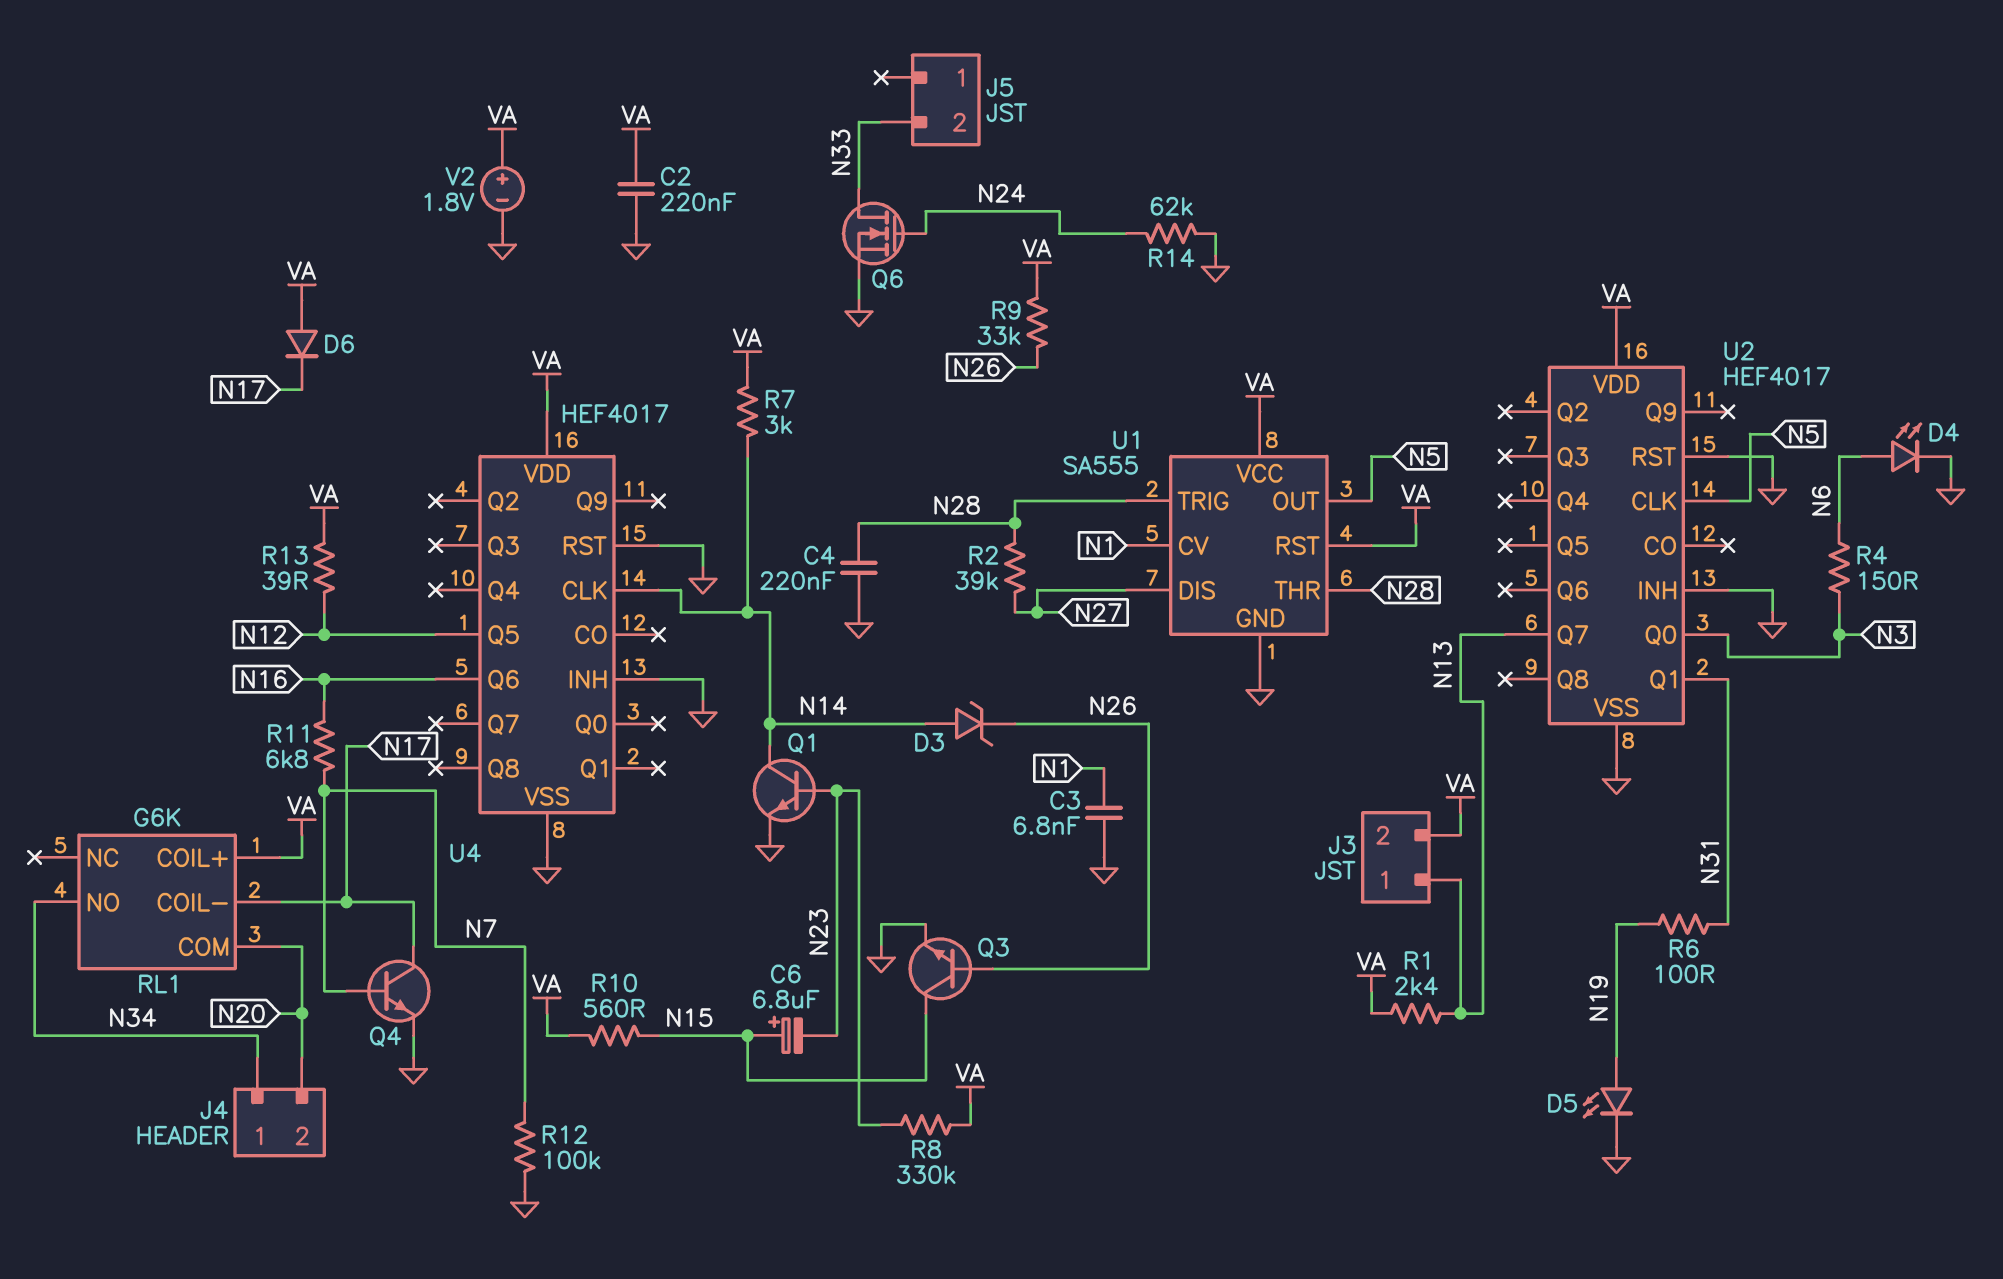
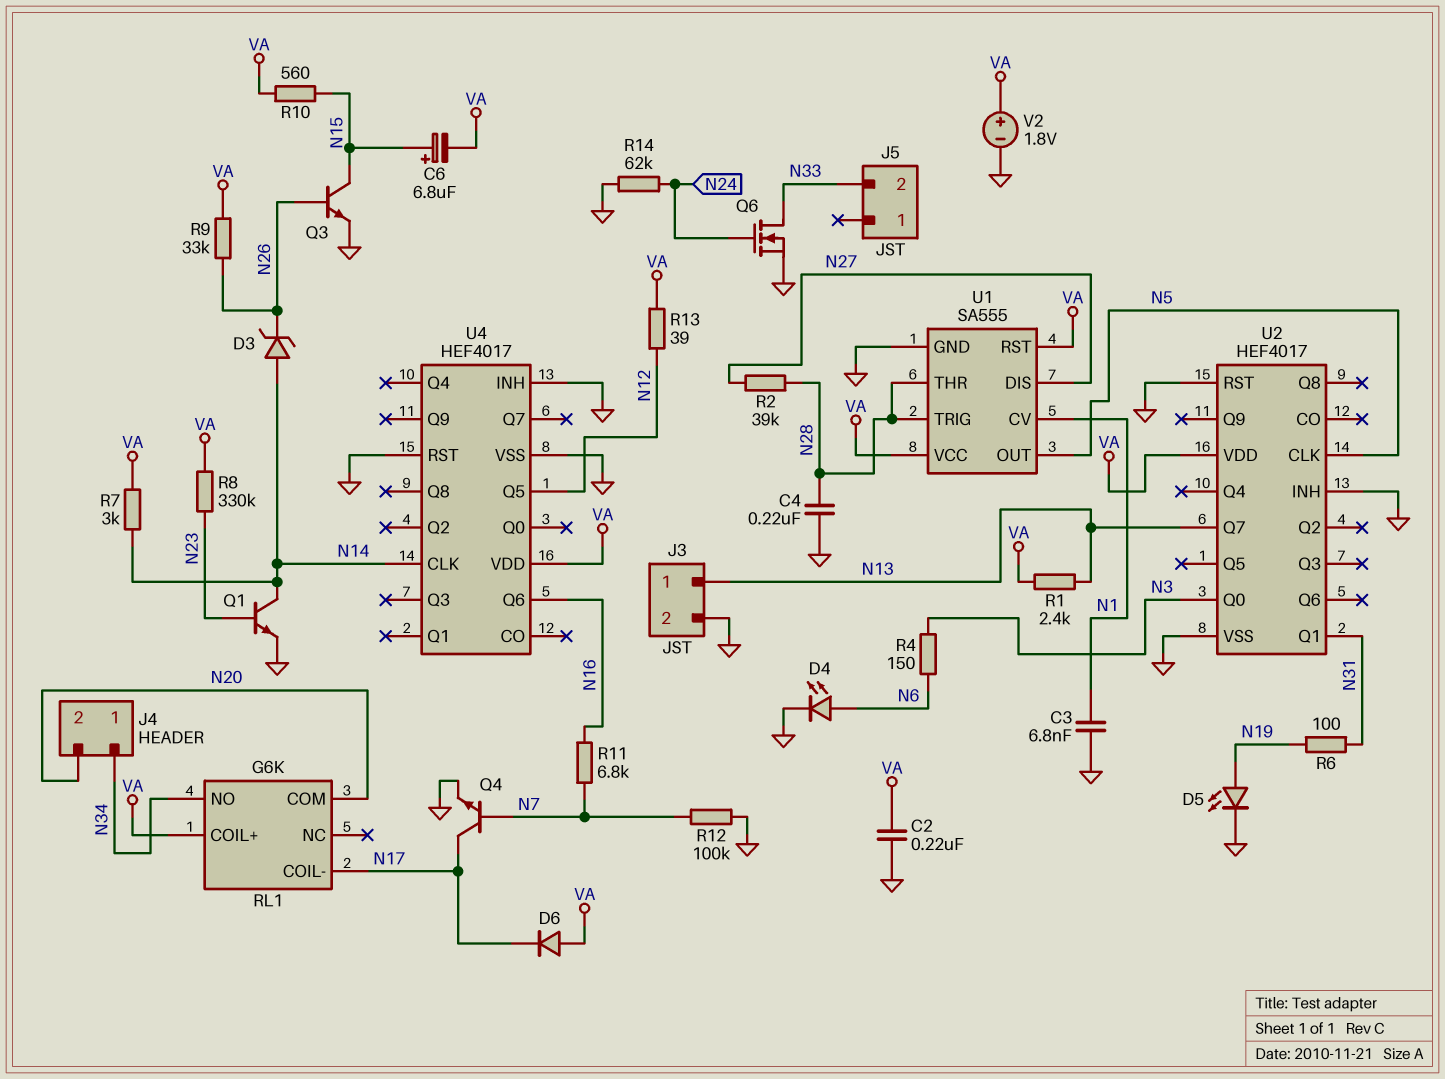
C6: 6.8uF (plus N15, minus N23) -> 6.8uF (plus N15, minus VA)
J3 pin 2: VA -> GND

